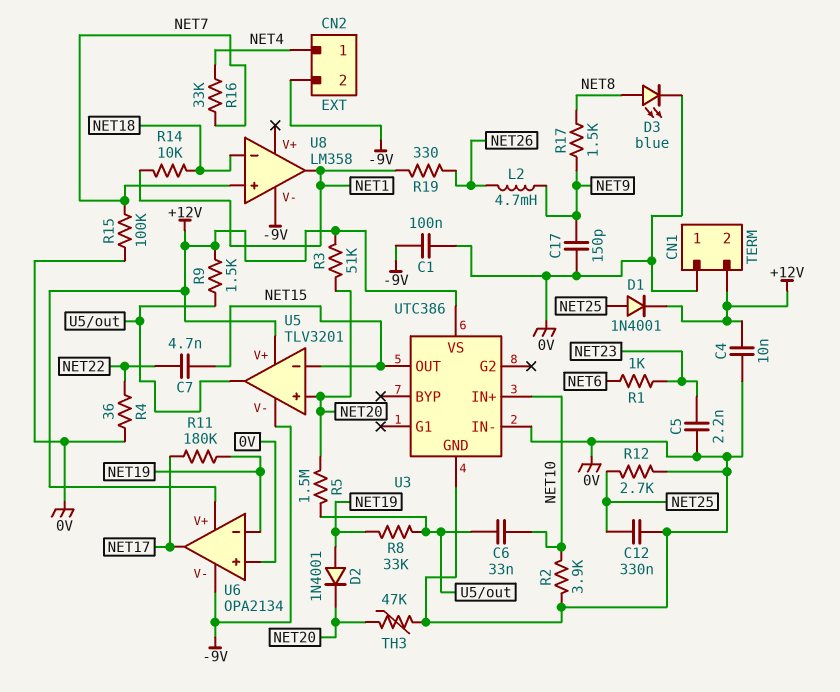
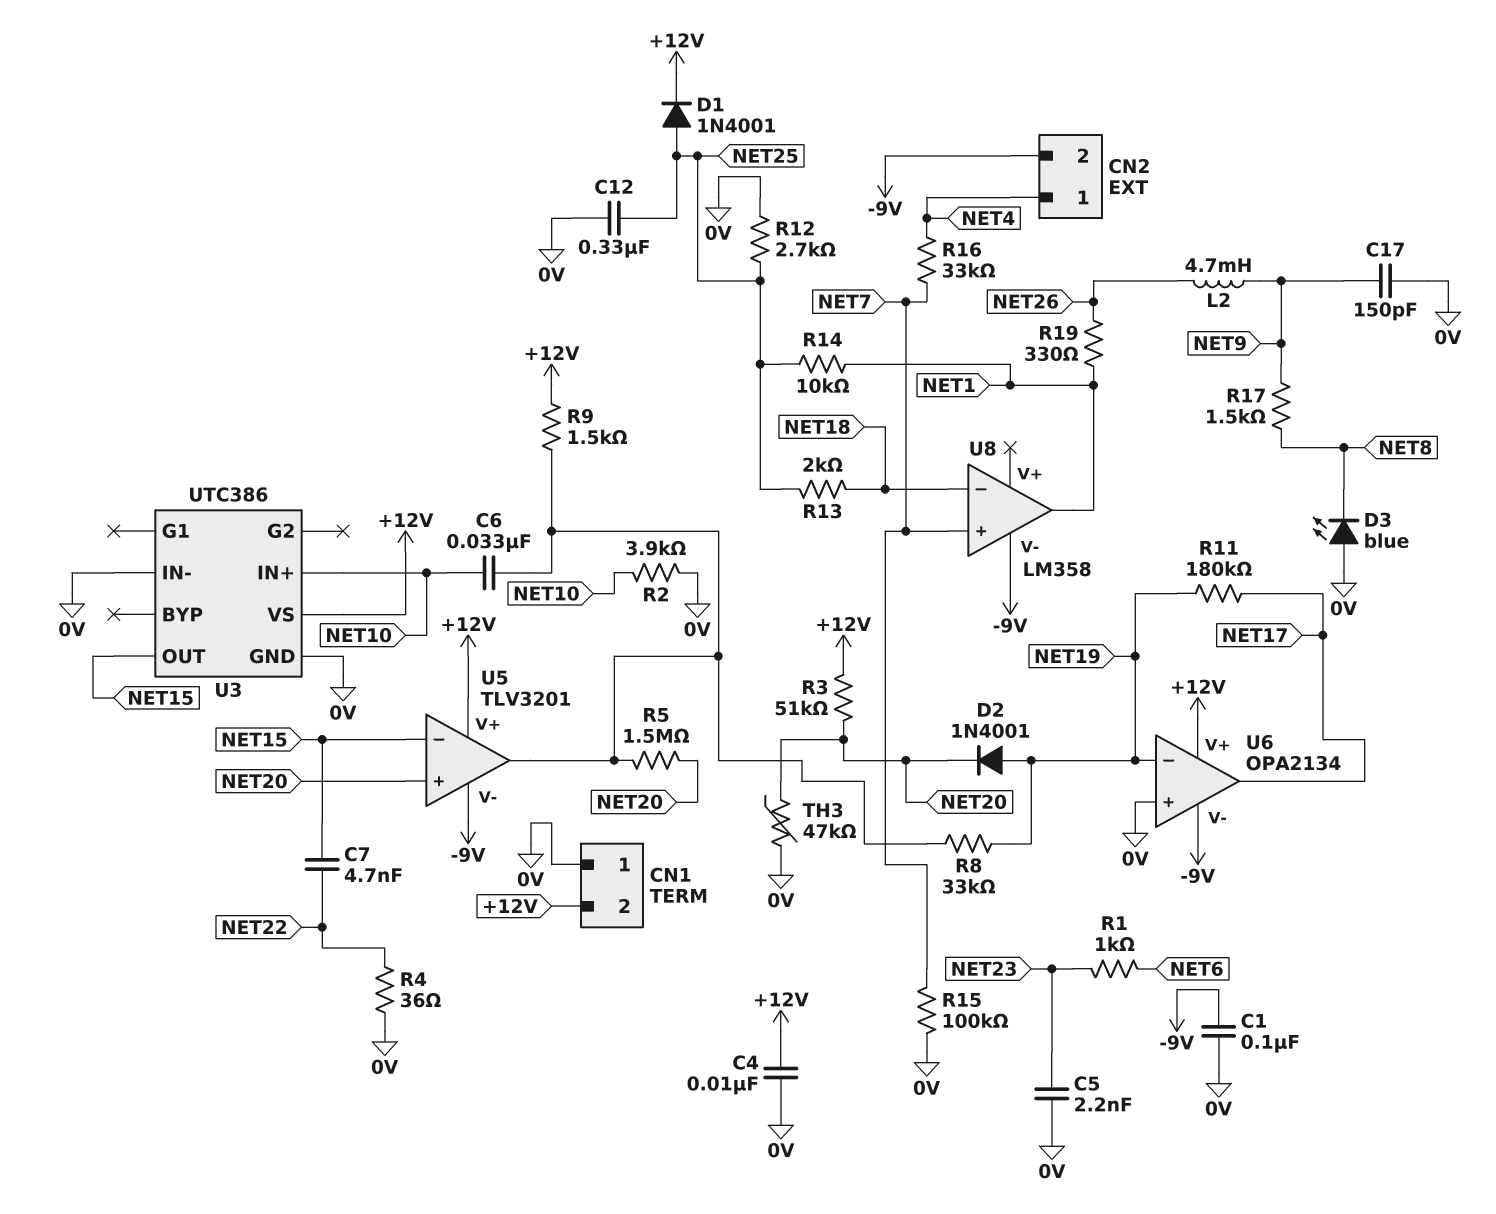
D3: LED blue (A NET8, K 0V) -> LED blue (A 0V, K NET8)
R13: none -> 2k (NET18, NET25)
R14: 10k (NET1, NET18) -> 10k (NET1, NET25)

